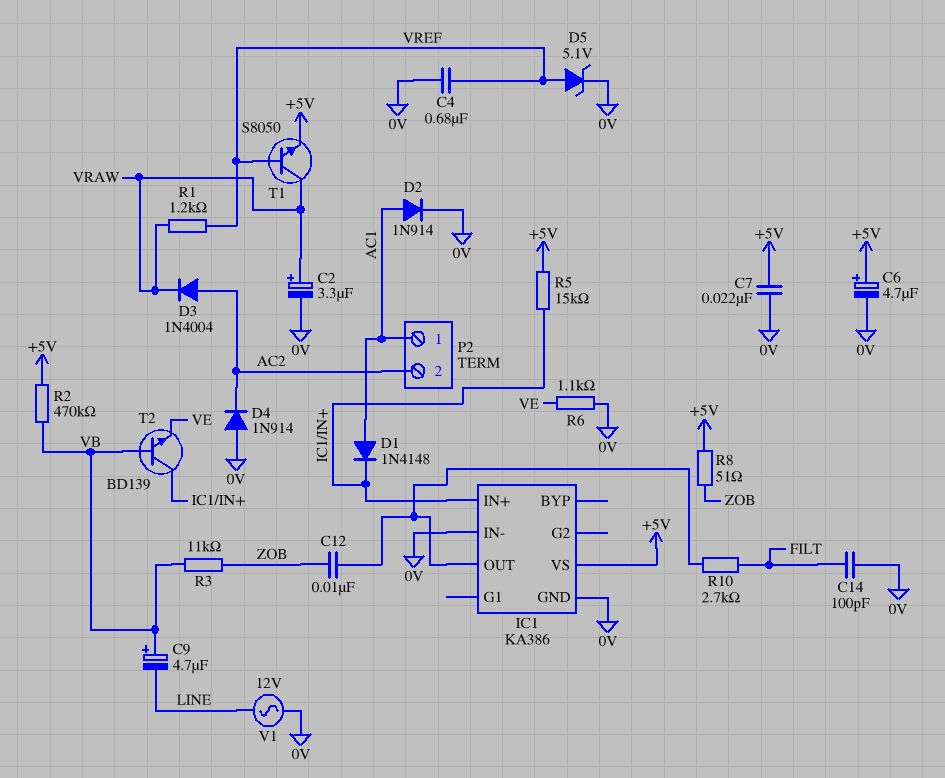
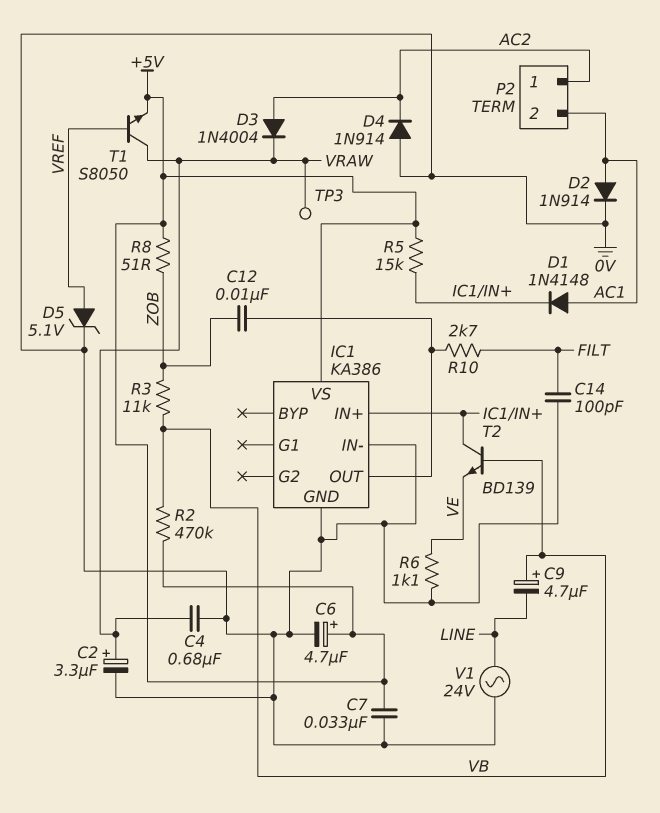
C4: 680nF (0V, VREF) -> 680nF (0V, VRAW)
C7: 22nF (+5V, 0V) -> 33nF (+5V, 0V)
P2 pin 1: AC1 -> AC2
P2 pin 2: AC2 -> AC1
R1: 1.2k (VRAW, VREF) -> none
TP3: none -> test point (VRAW)
V1: AC 12V (0V, LINE) -> AC 24V (0V, LINE)

